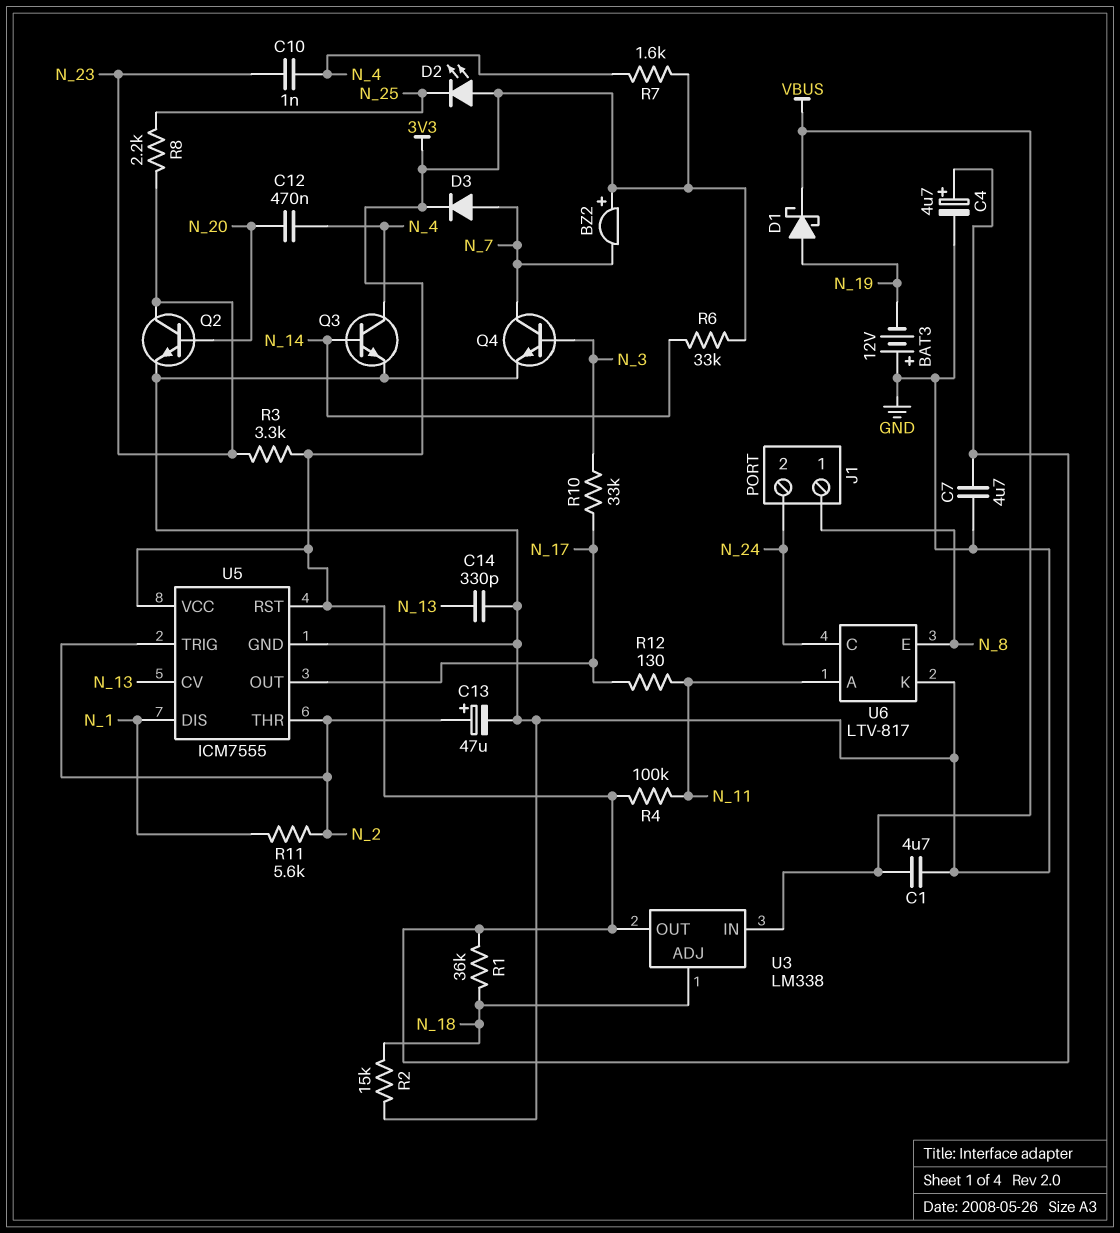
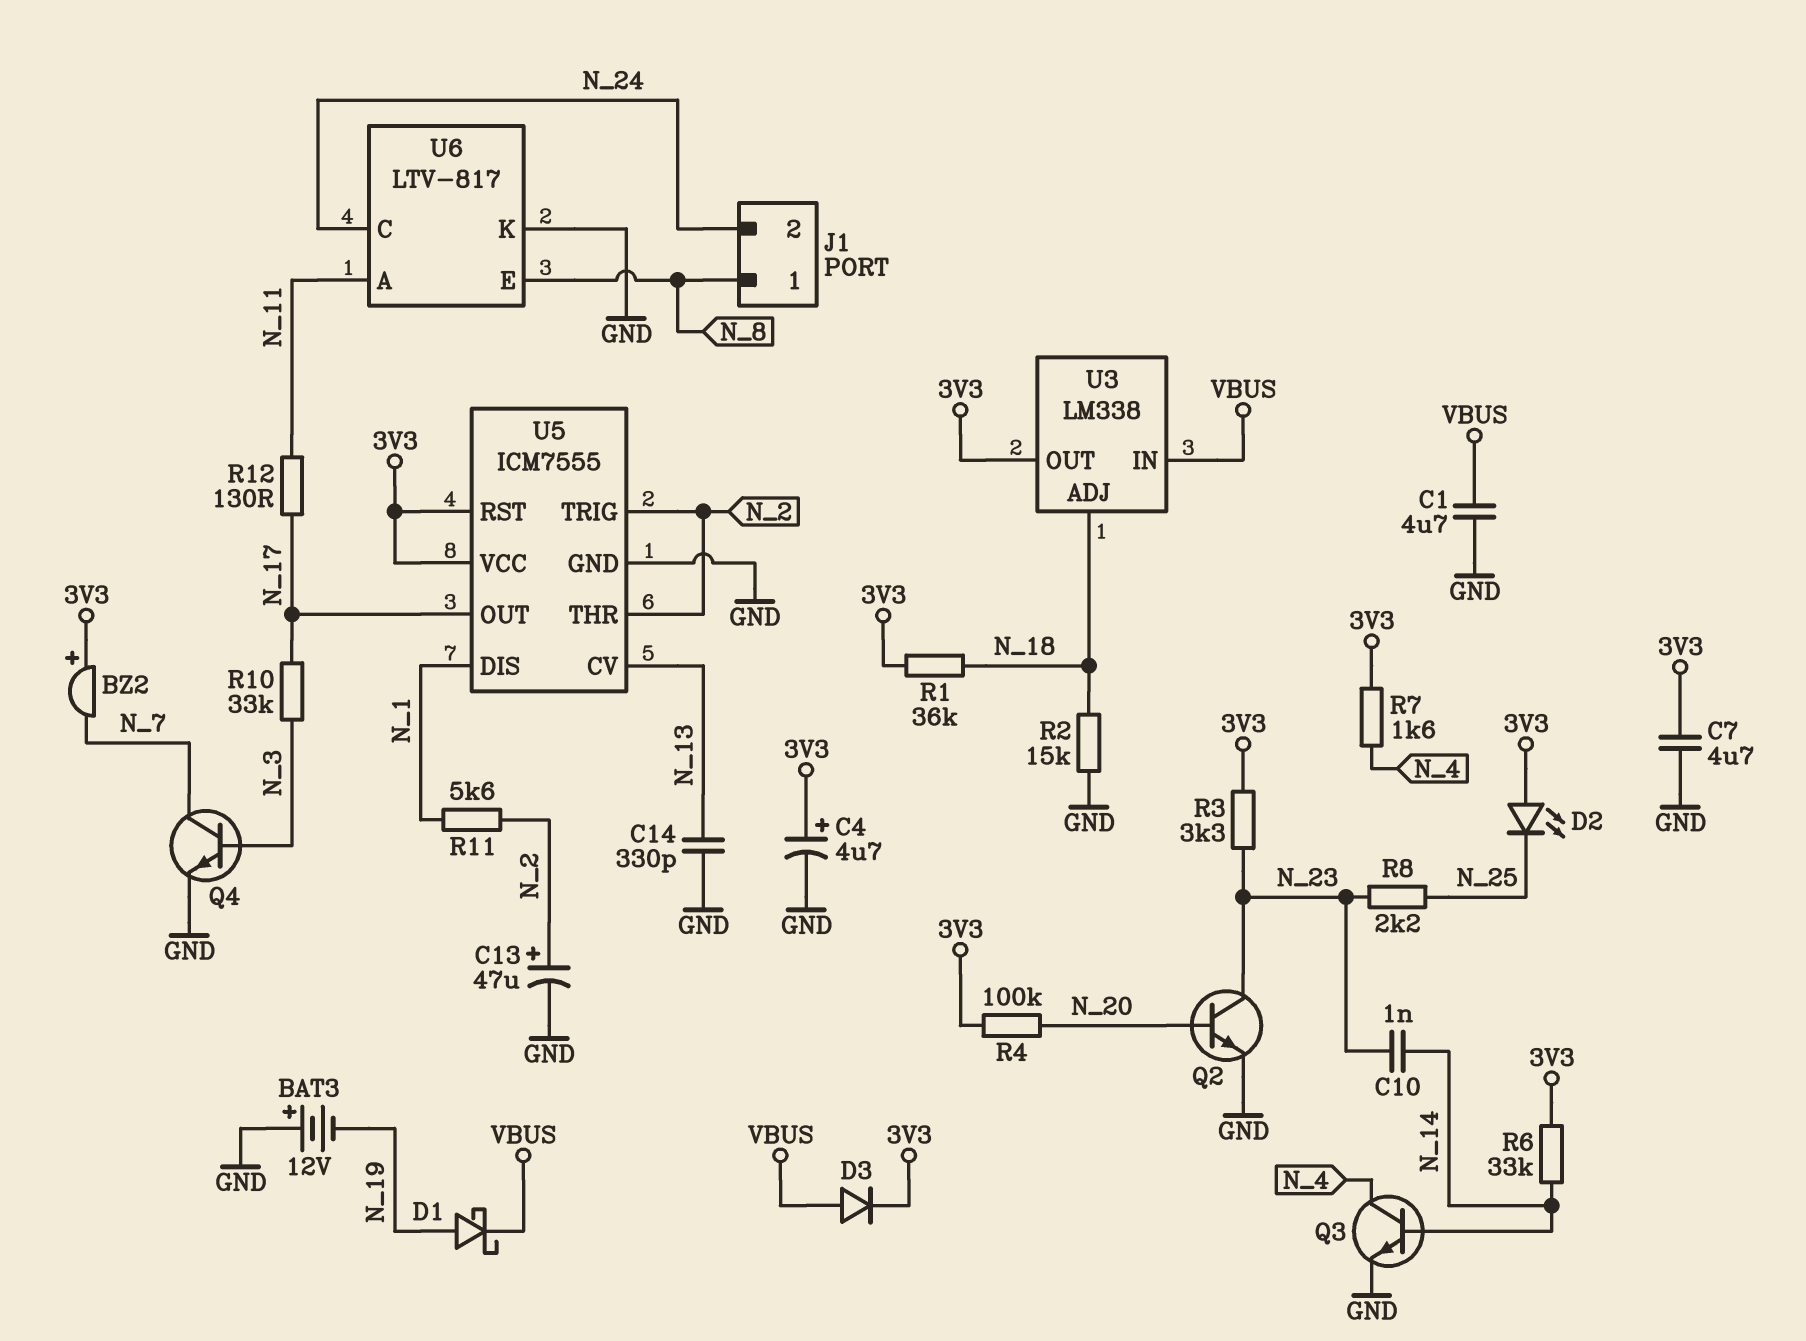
C10: 1nF (N_4, N_23) -> 1nF (N_14, N_23)
C12: 470nF (N_4, N_20) -> none
D3: diode (A N_7, K 3V3) -> diode (A VBUS, K 3V3)
R4: 100k (3V3, N_11) -> 100k (3V3, N_20)

